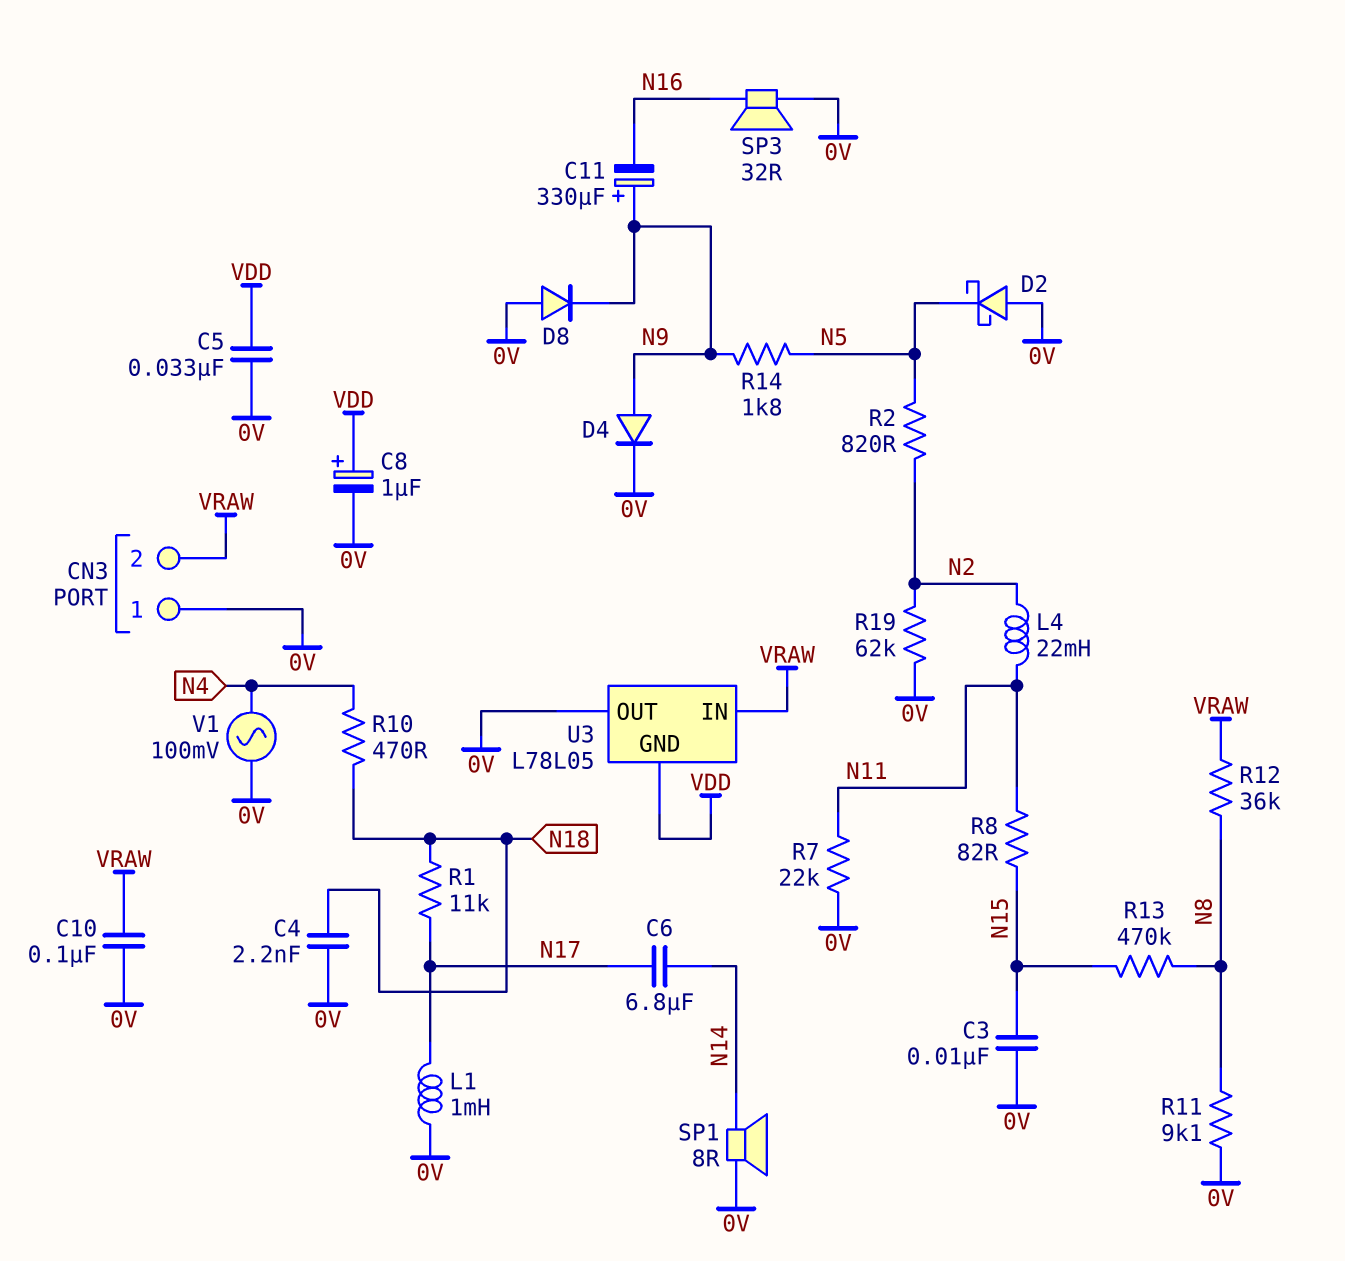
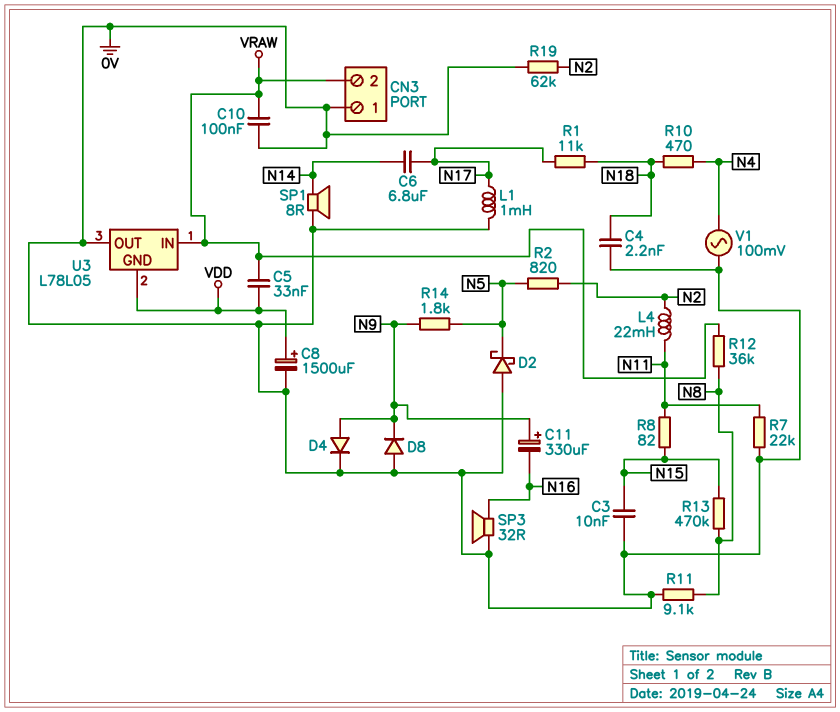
C5: 33nF (0V, VDD) -> 33nF (VDD, VRAW)
C8: 1uF (plus VDD, minus 0V) -> 1500uF (plus VDD, minus 0V)

